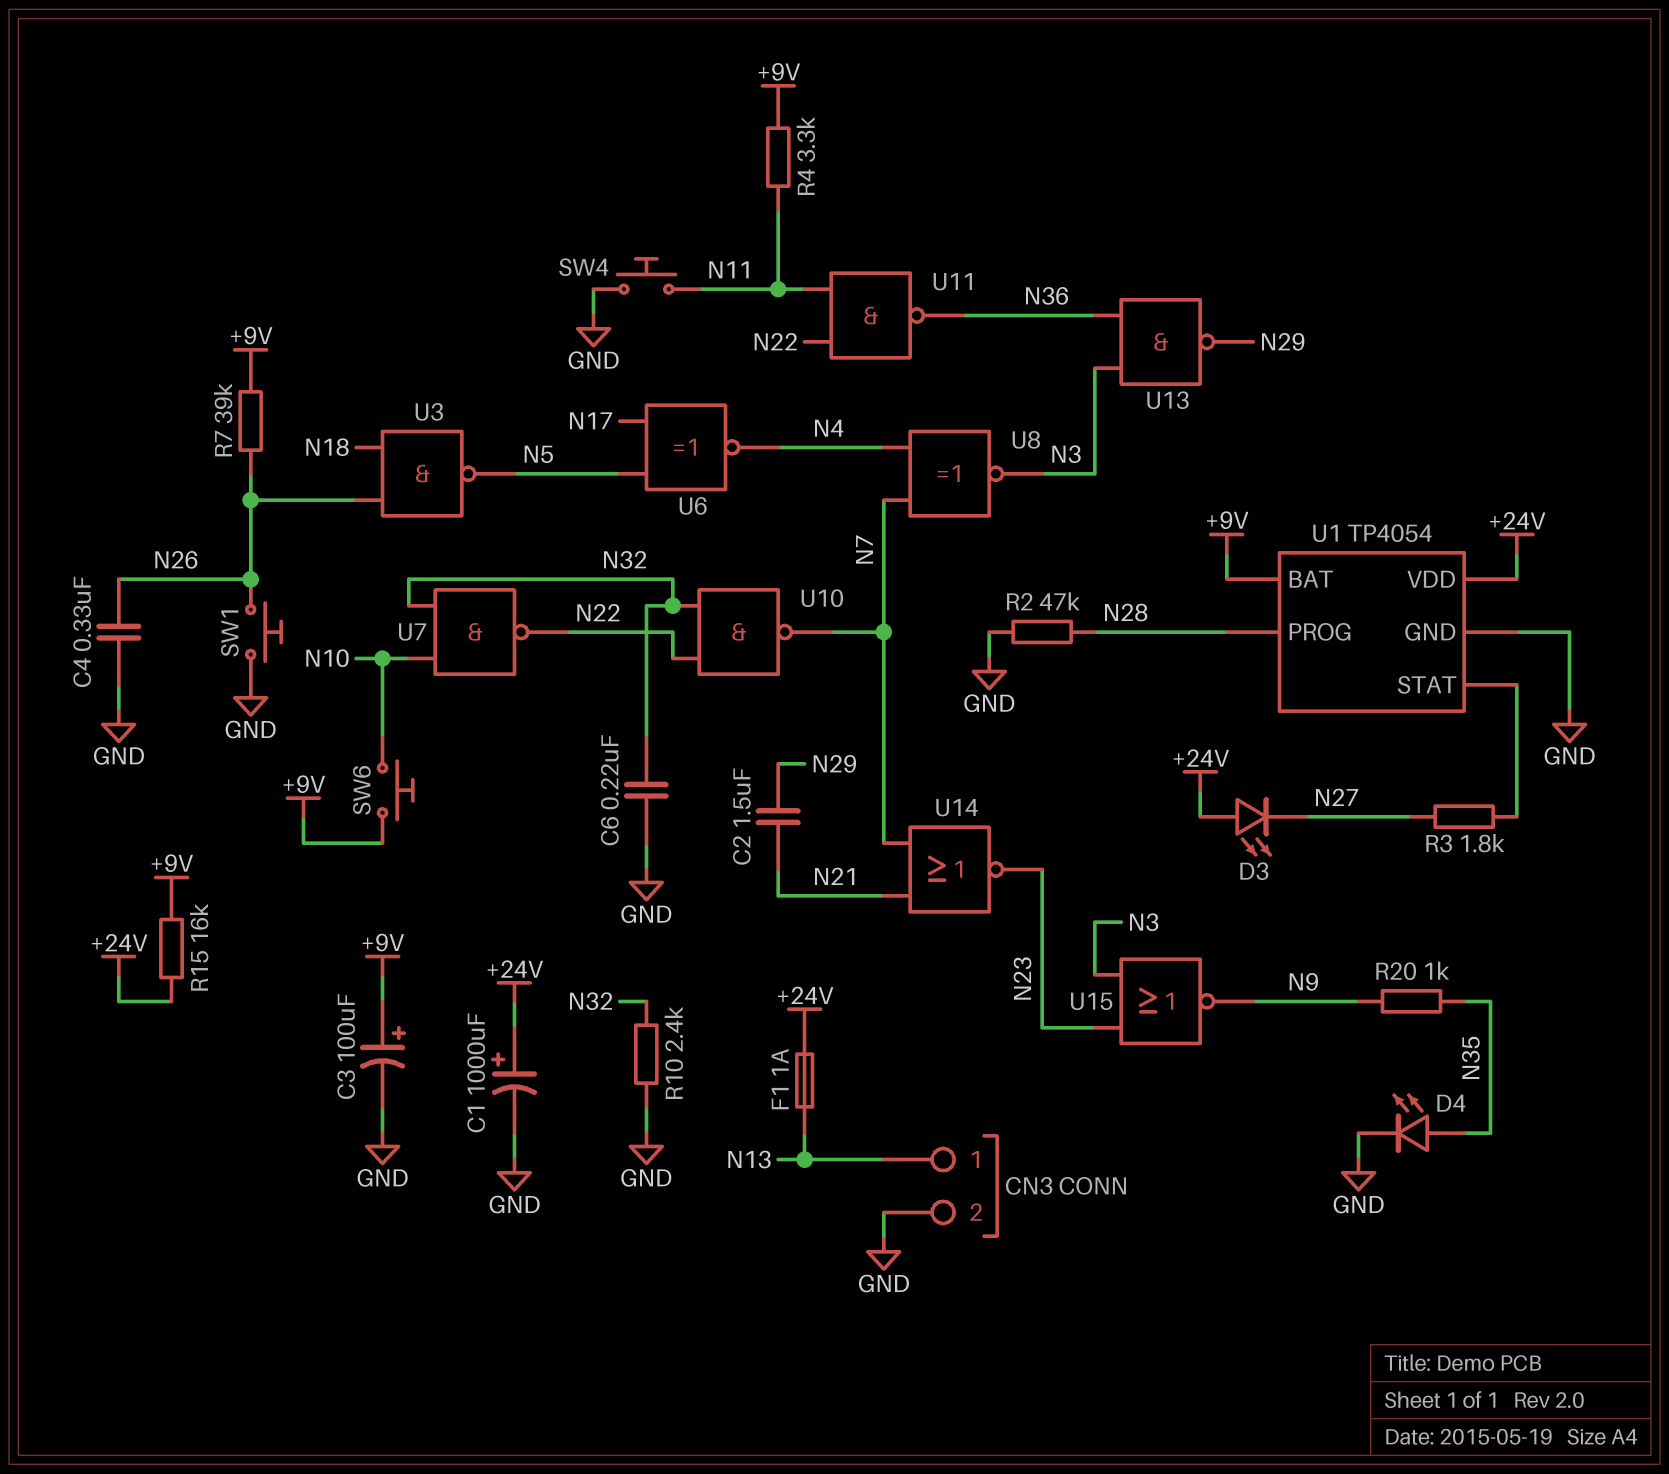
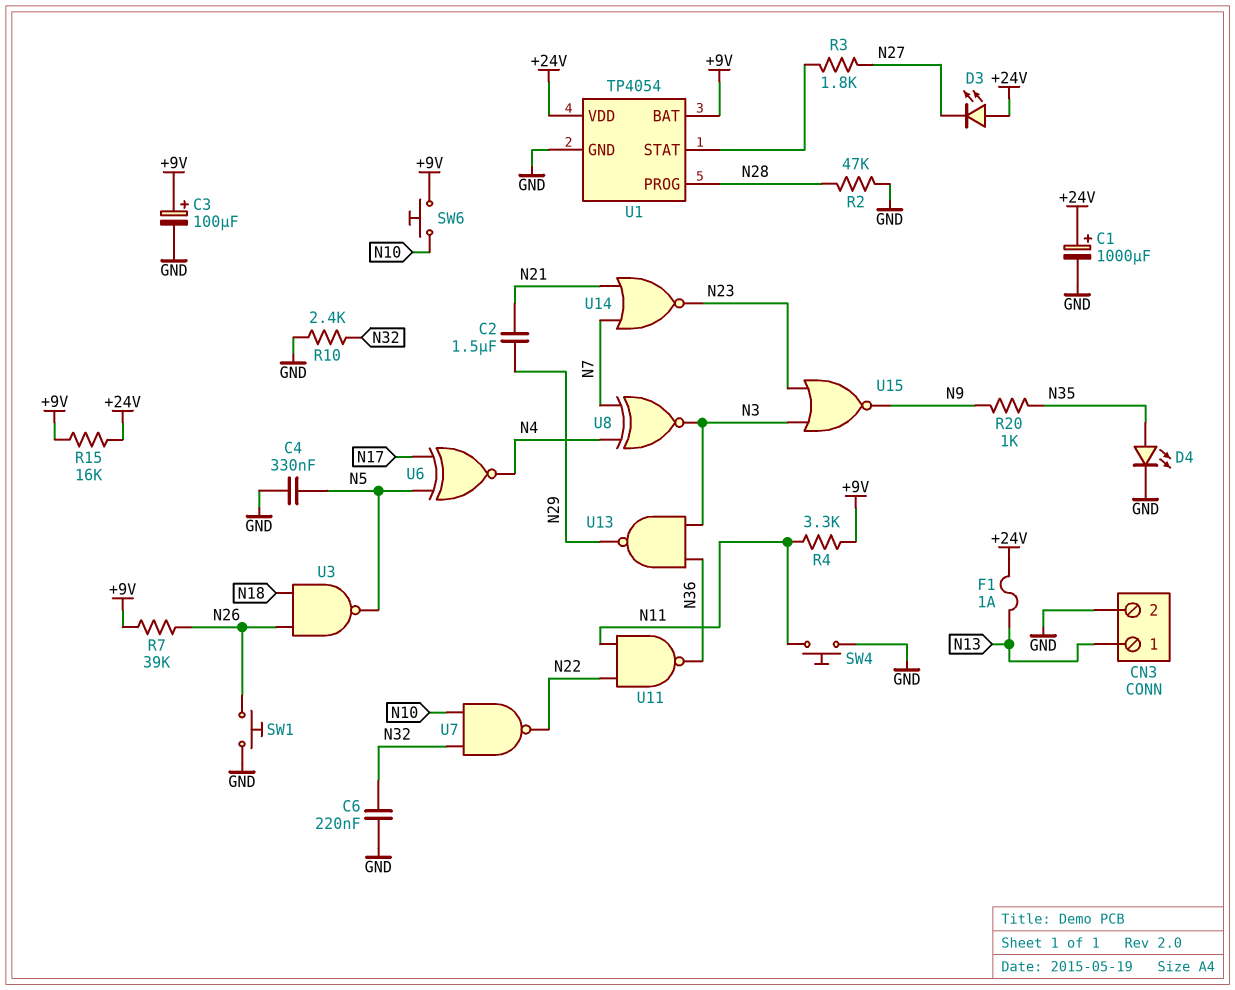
C4: 330nF (GND, N26) -> 330nF (GND, N5)
U10: NAND (in N22, in N32, out N7) -> none

